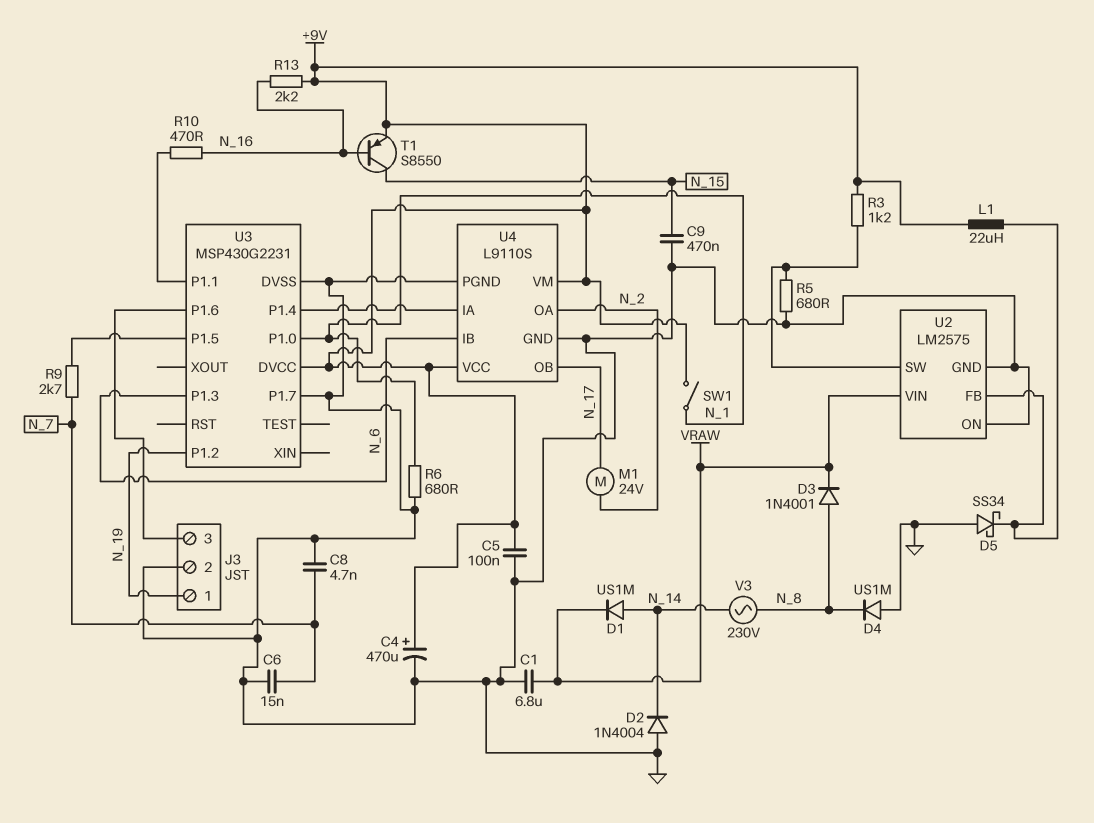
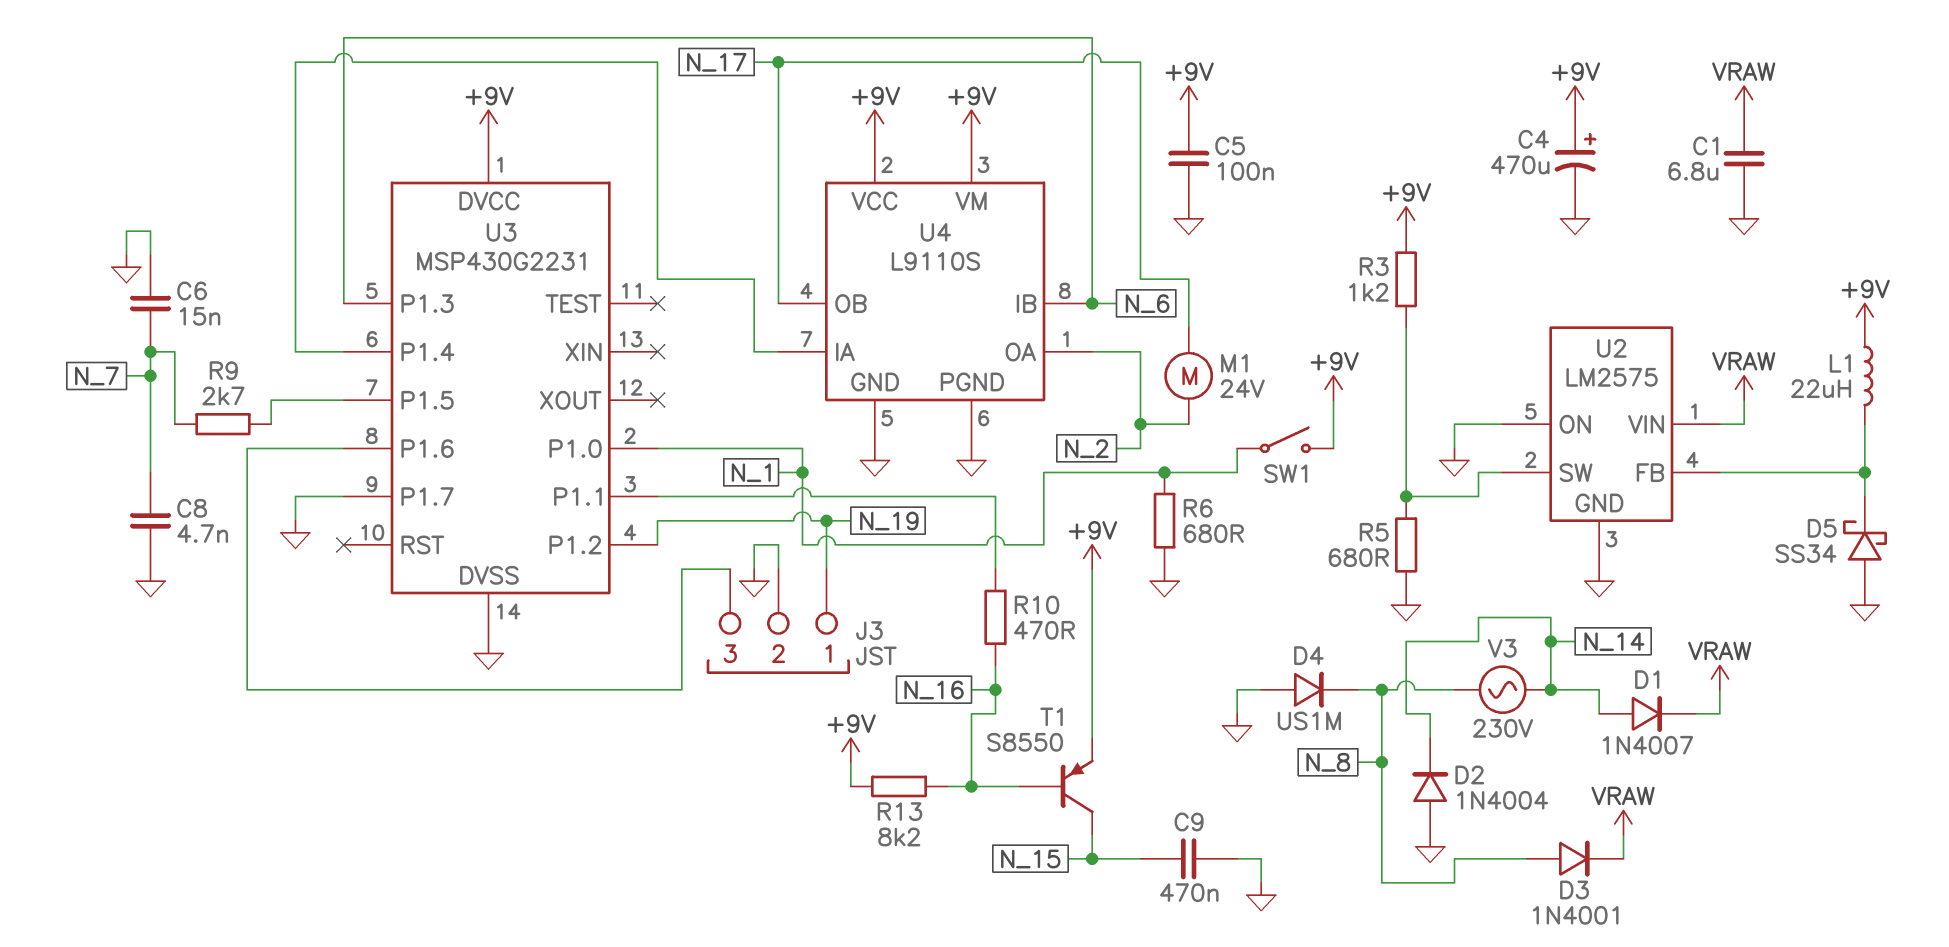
D1: diode US1M (A N_14, K VRAW) -> diode 1N4007 (A N_14, K VRAW)
R13: 2.2k (+9V, N_16) -> 8.2k (+9V, N_16)

